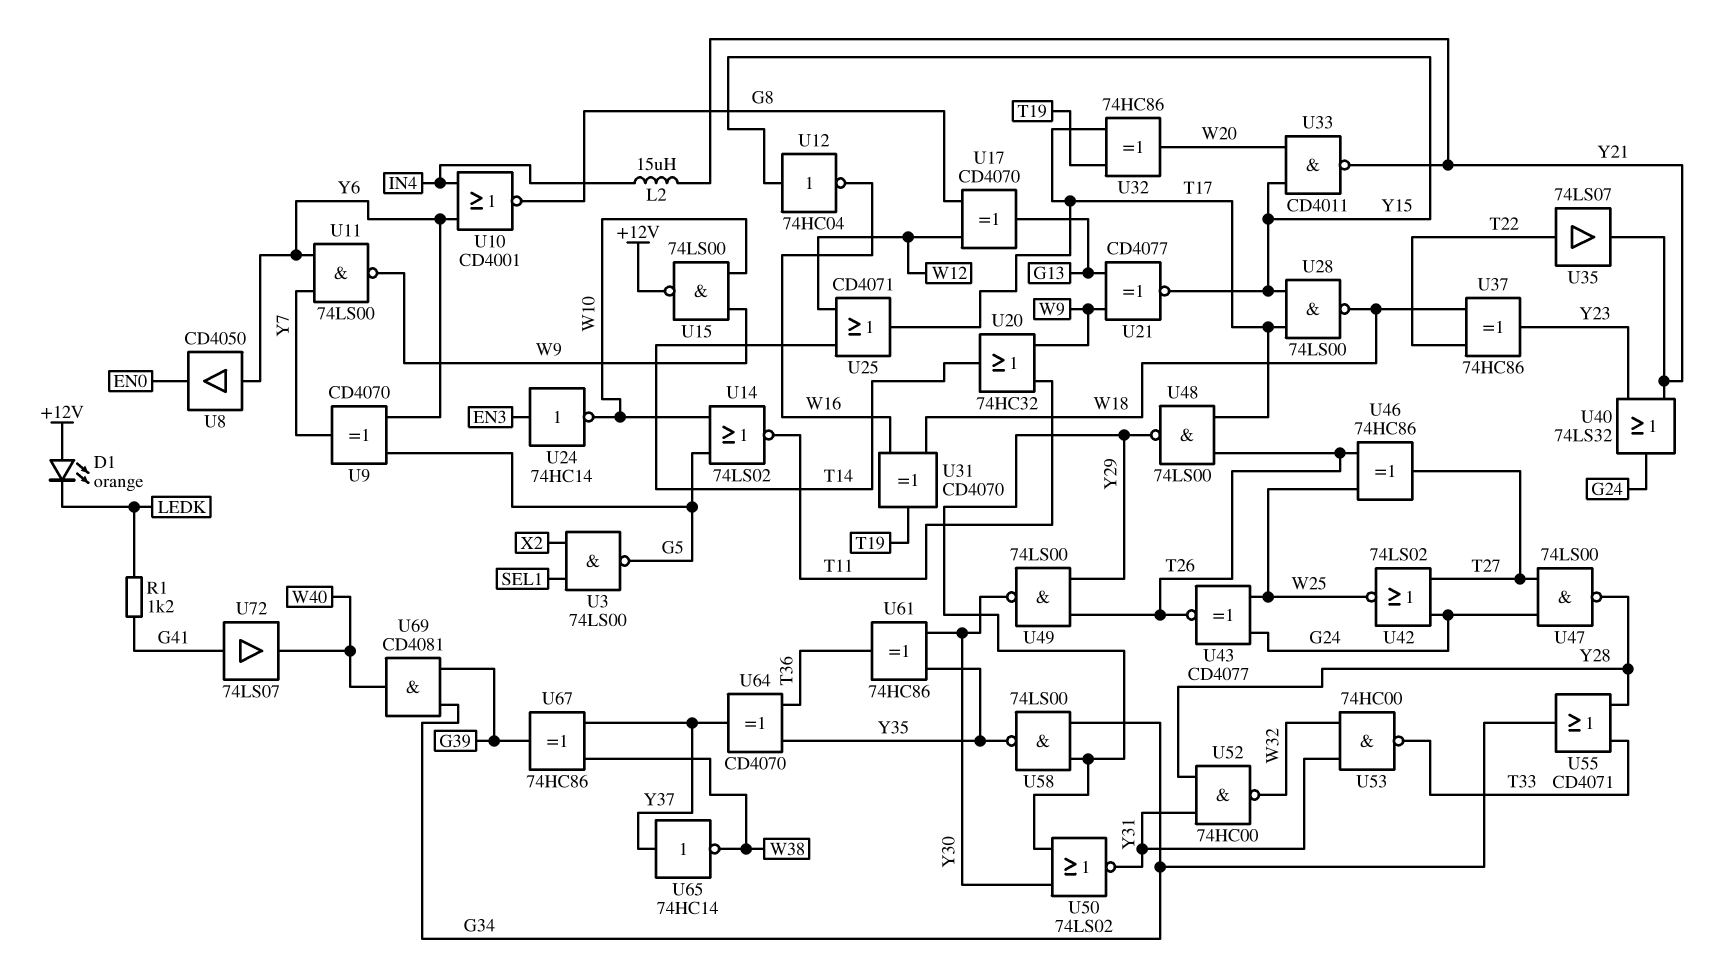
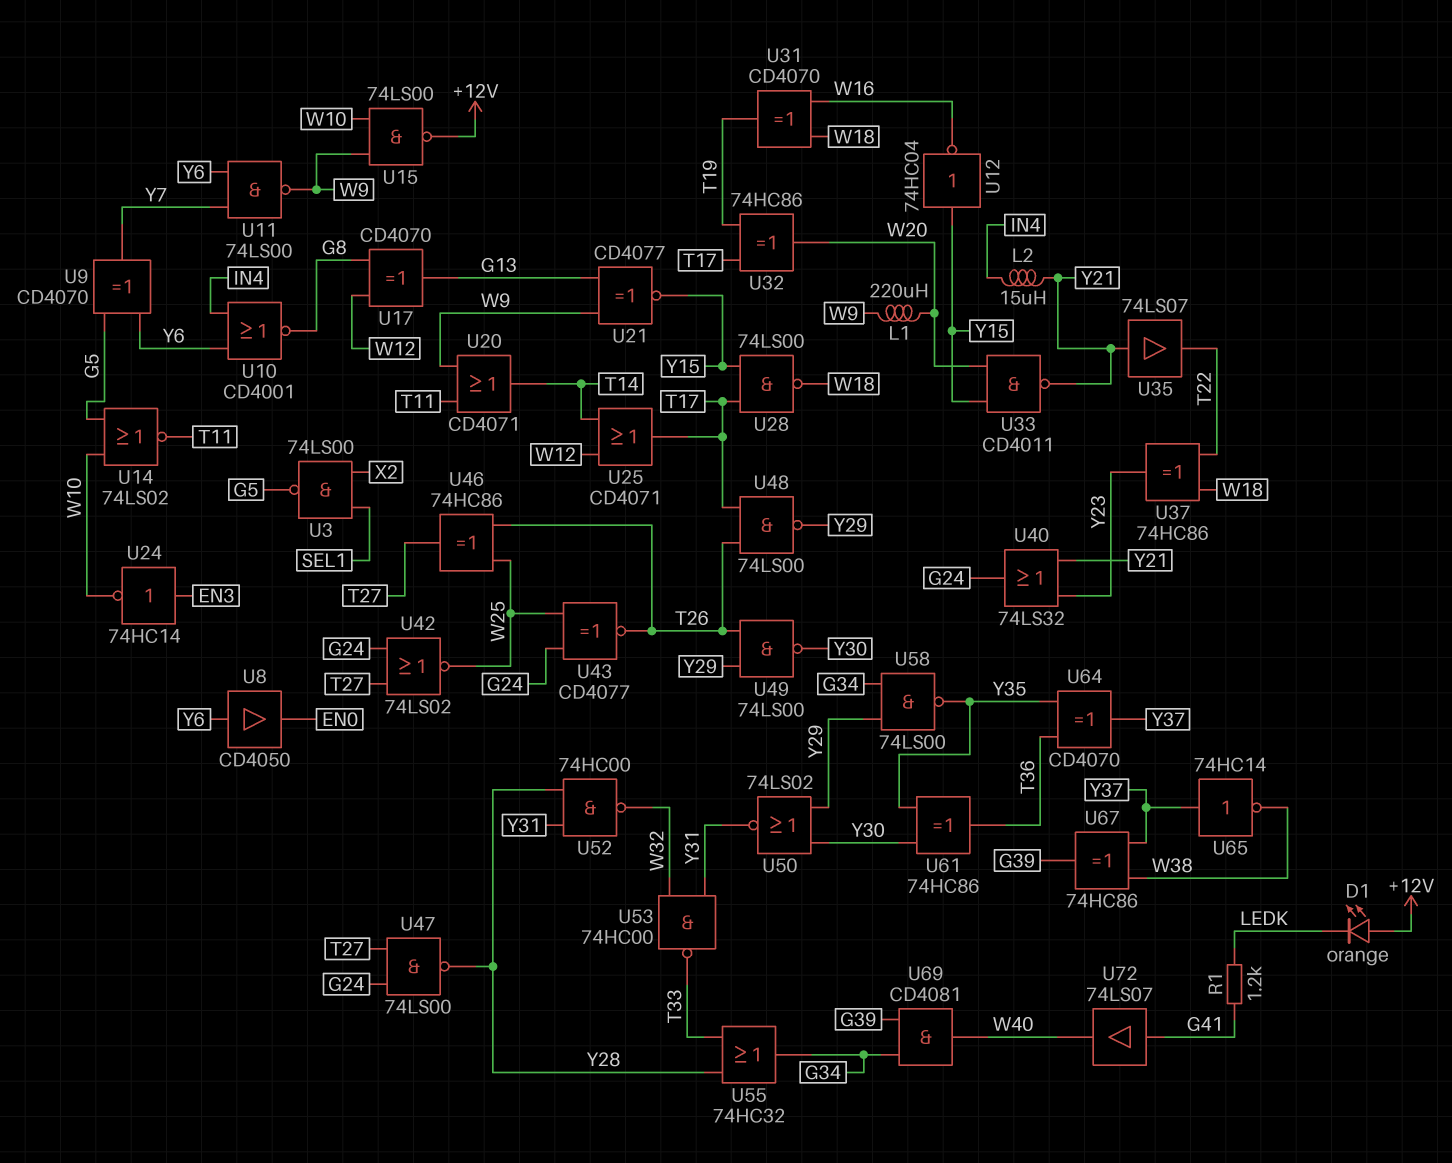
L1: none -> 220uH (W9, W20)
U20: OR 74HC32 (in T11, in W9, out T14) -> OR CD4071 (in T11, in W9, out T14)
U35: buffer 74LS07 (in T22, out Y21) -> buffer 74LS07 (in Y21, out T22)
U55: OR CD4071 (in T33, in Y28, out G34) -> OR 74HC32 (in T33, in Y28, out G34)

